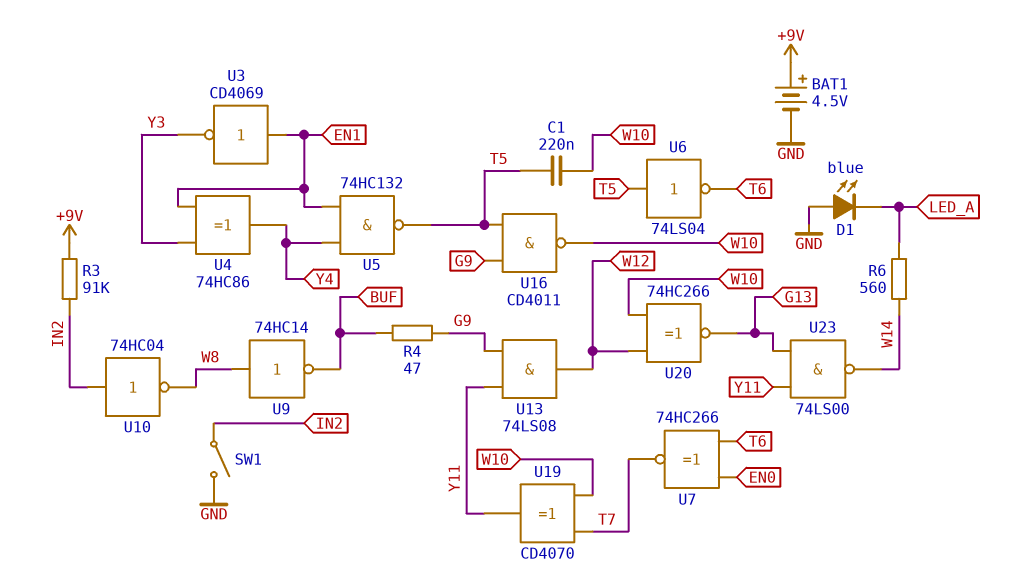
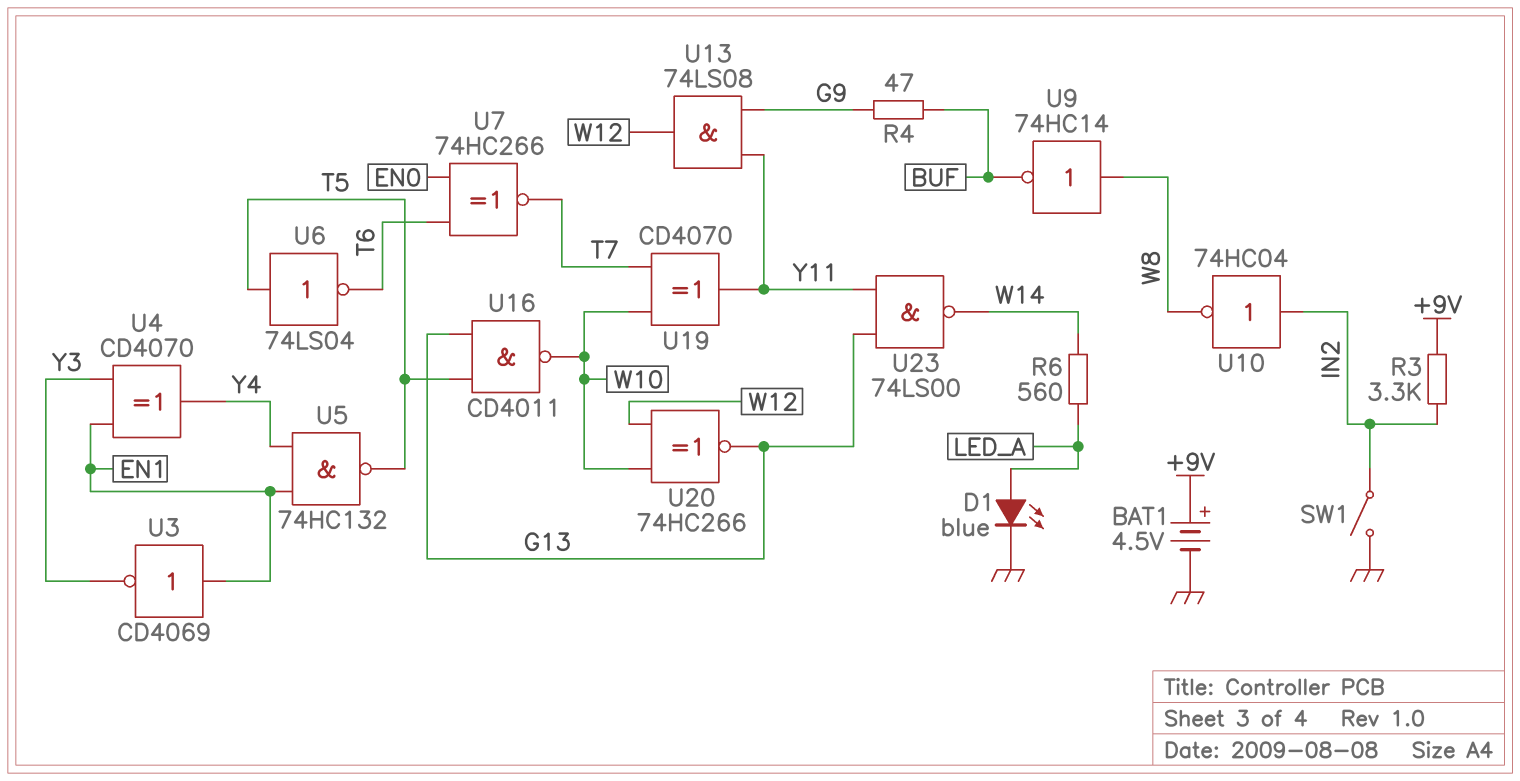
C1: 220nF (T5, W10) -> none
D1: LED blue (A GND, K LED_A) -> LED blue (A LED_A, K GND)
R3: 91k (+9V, IN2) -> 3.3k (+9V, IN2)
U4: XOR 74HC86 (in EN1, in Y3, out Y4) -> XOR CD4070 (in EN1, in Y3, out Y4)
U16: NAND CD4011 (in G9, in T5, out W10) -> NAND CD4011 (in G13, in T5, out W10)

